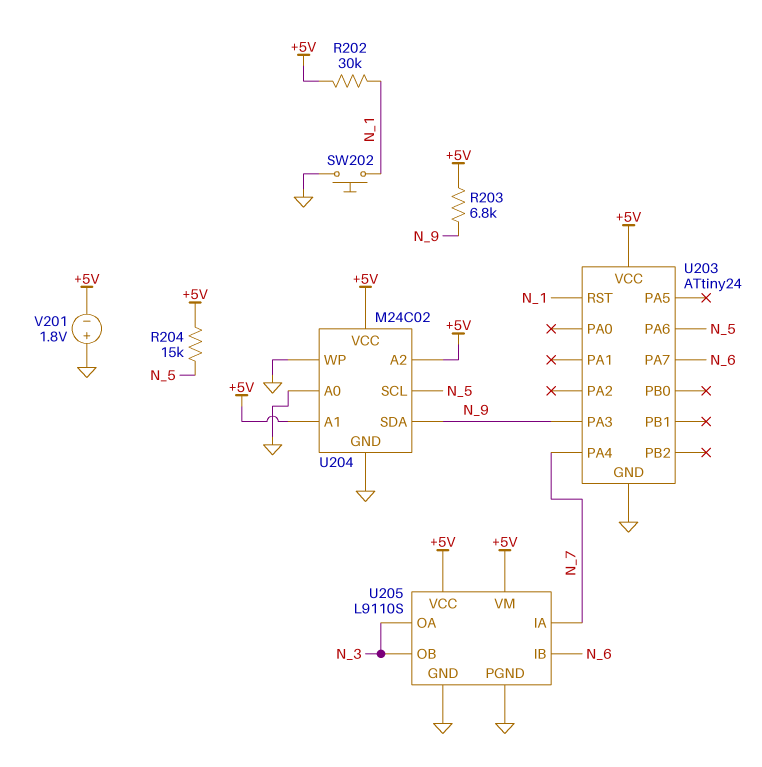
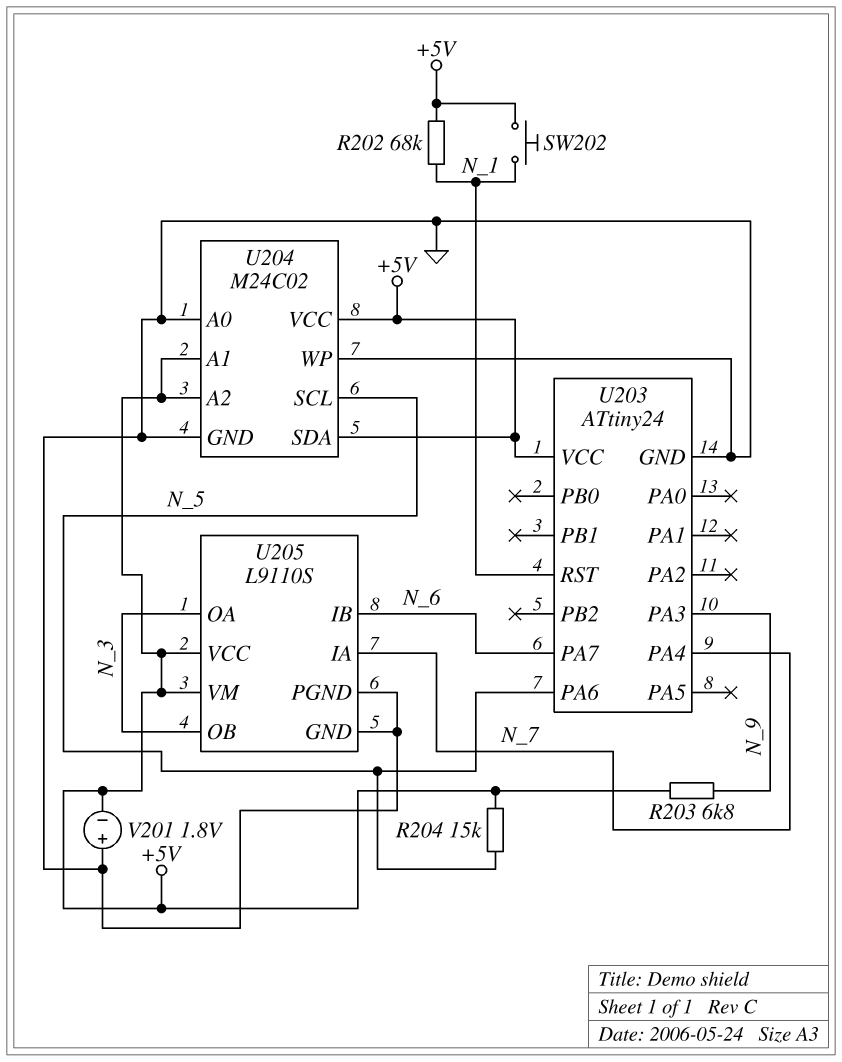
R202: 30k (+5V, N_1) -> 68k (+5V, N_1)
SW202: button (GND, N_1) -> button (+5V, N_1)
U204 pin SDA: N_9 -> +5V

